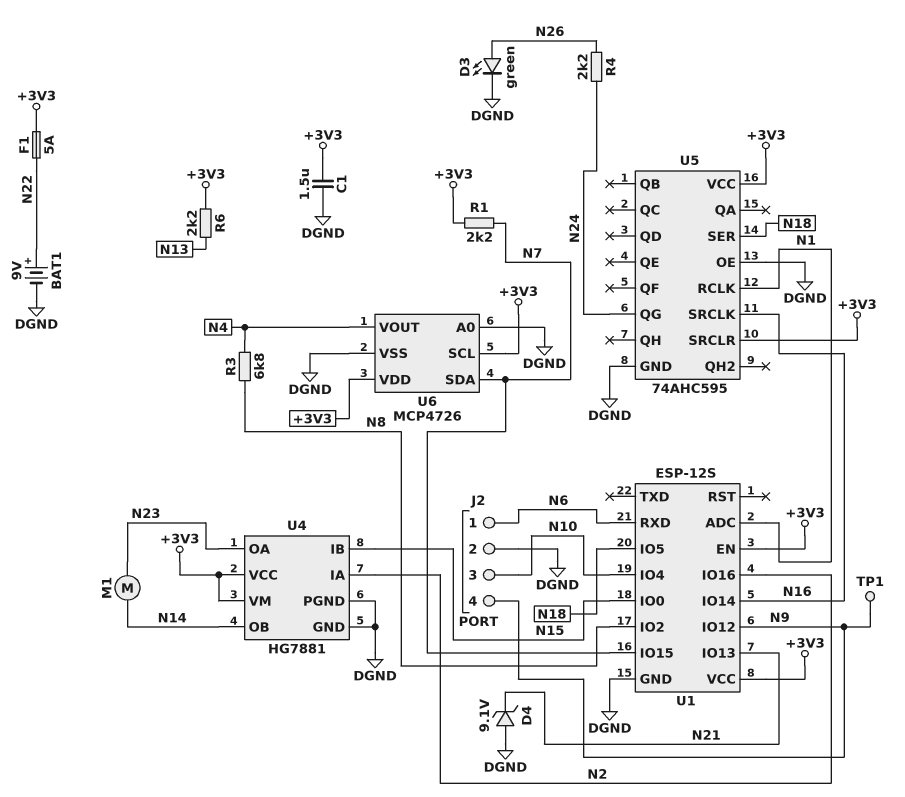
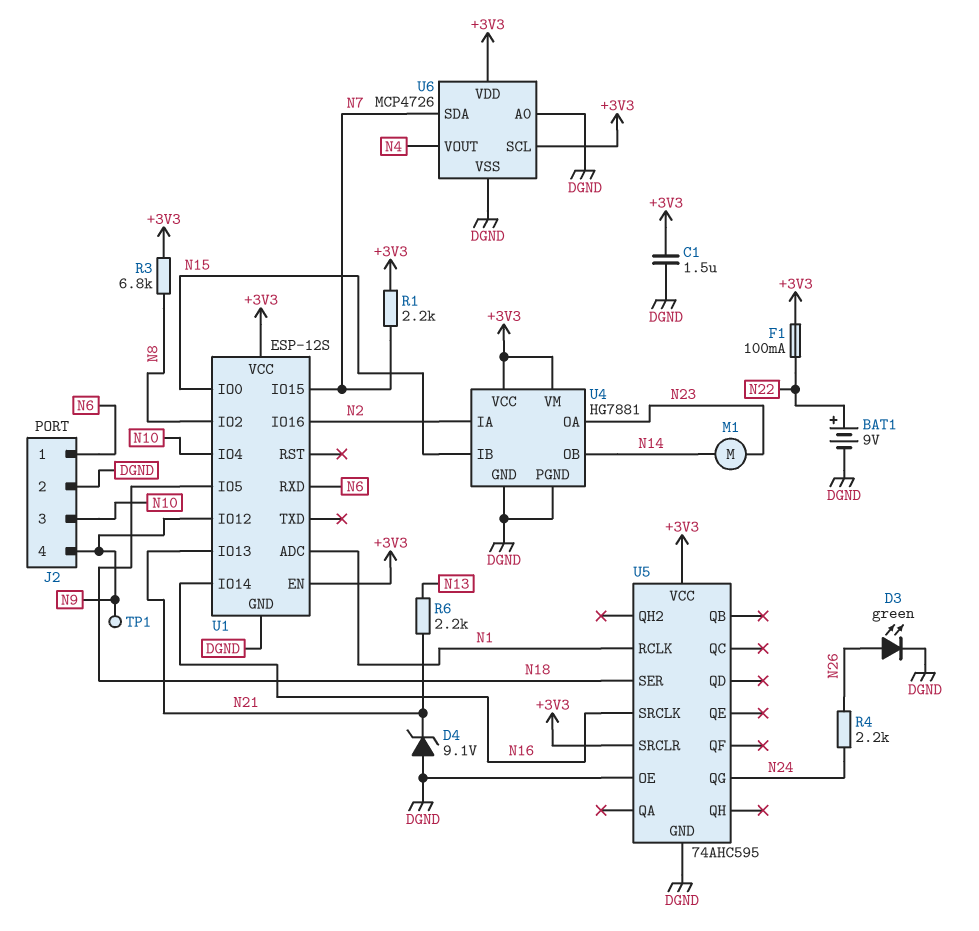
F1: 5A (+3V3, N22) -> 100mA (+3V3, N22)
R3: 6.8k (N4, N8) -> 6.8k (+3V3, N8)
R6: 2.2k (+3V3, N13) -> 2.2k (N13, N21)

